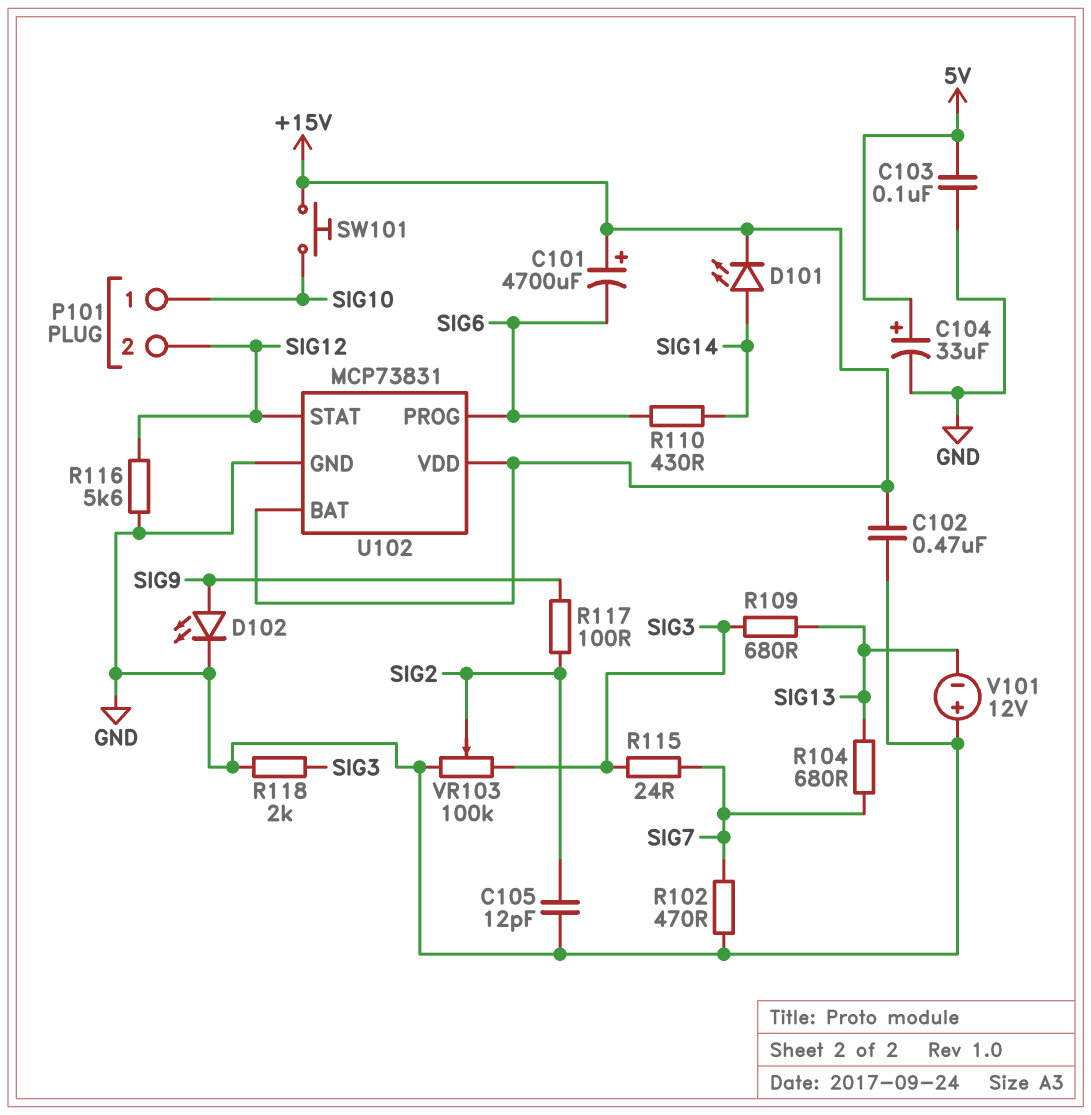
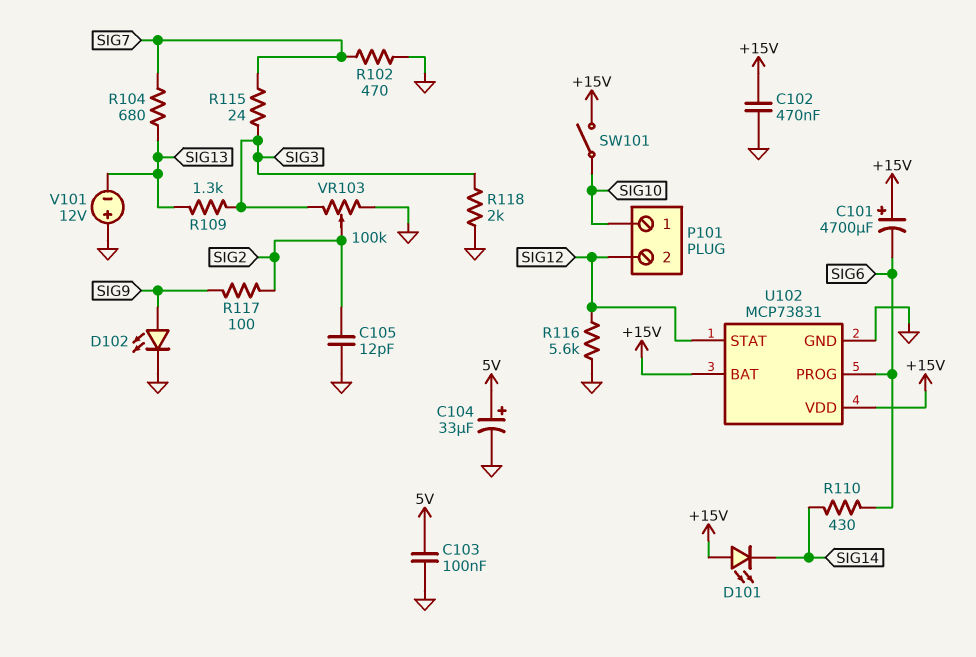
D101: LED (A SIG14, K +15V) -> LED (A +15V, K SIG14)
R109: 680 (SIG3, SIG13) -> 1.3k (SIG3, SIG13)
SW101: button (+15V, SIG10) -> switch (+15V, SIG10)

